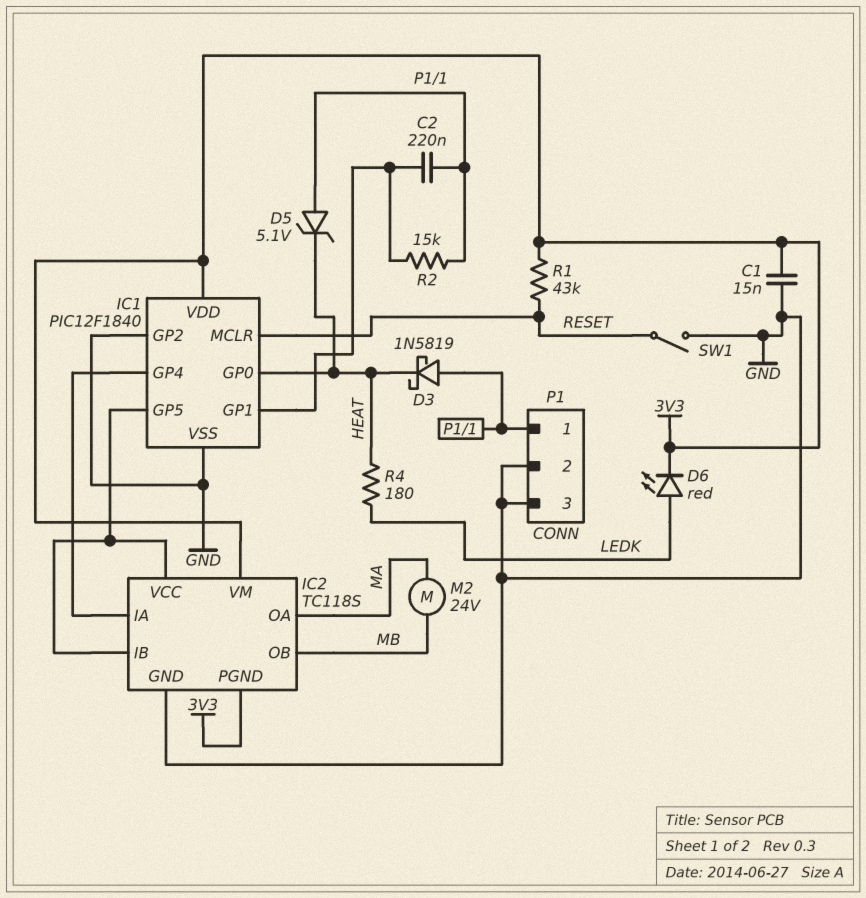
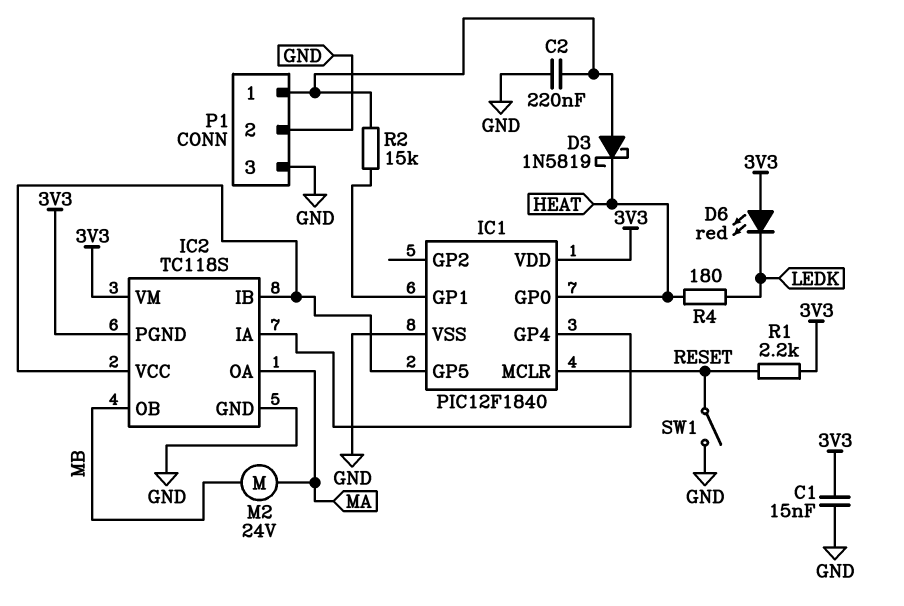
C2: 220nF (IC1/GP1, P1/1) -> 220nF (GND, P1/1)
D5: zener 5.1V (A P1/1, K HEAT) -> none
D6: LED red (A LEDK, K 3V3) -> LED red (A 3V3, K LEDK)
IC1 pin GP2: GND -> none
R1: 43k (3V3, RESET) -> 2.2k (3V3, RESET)

